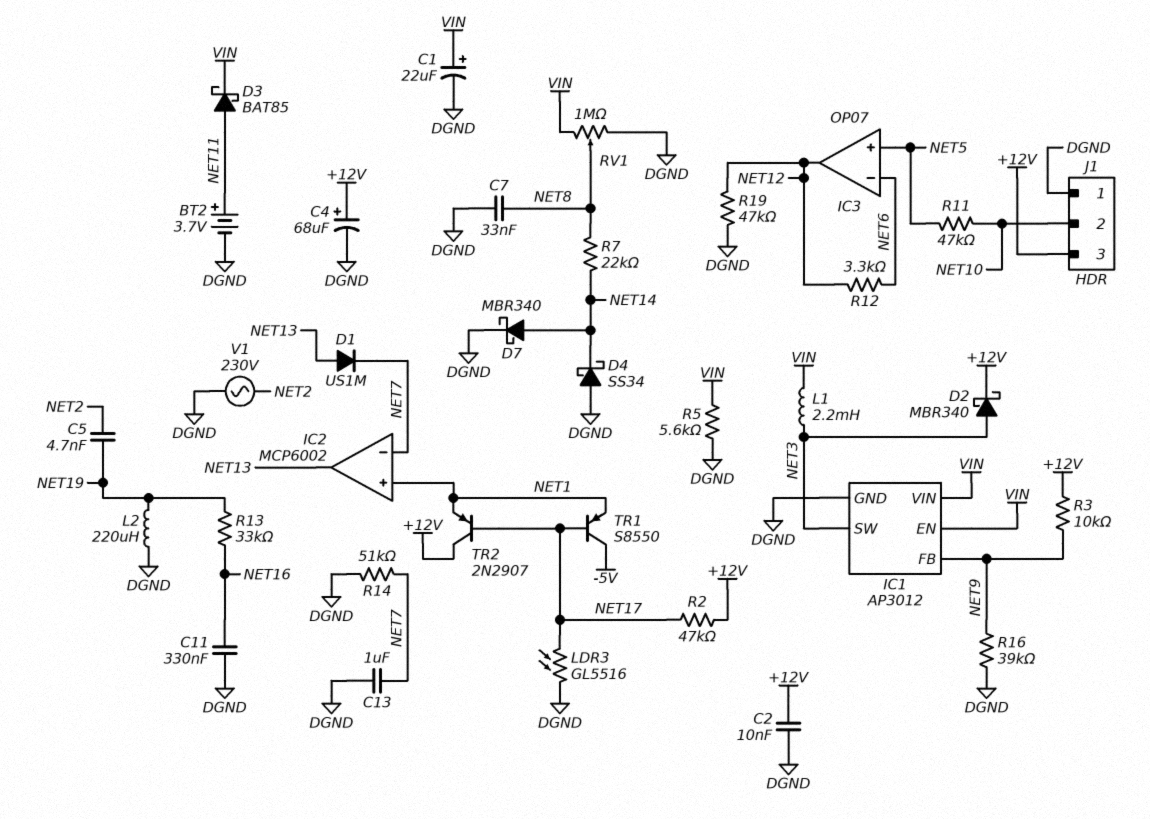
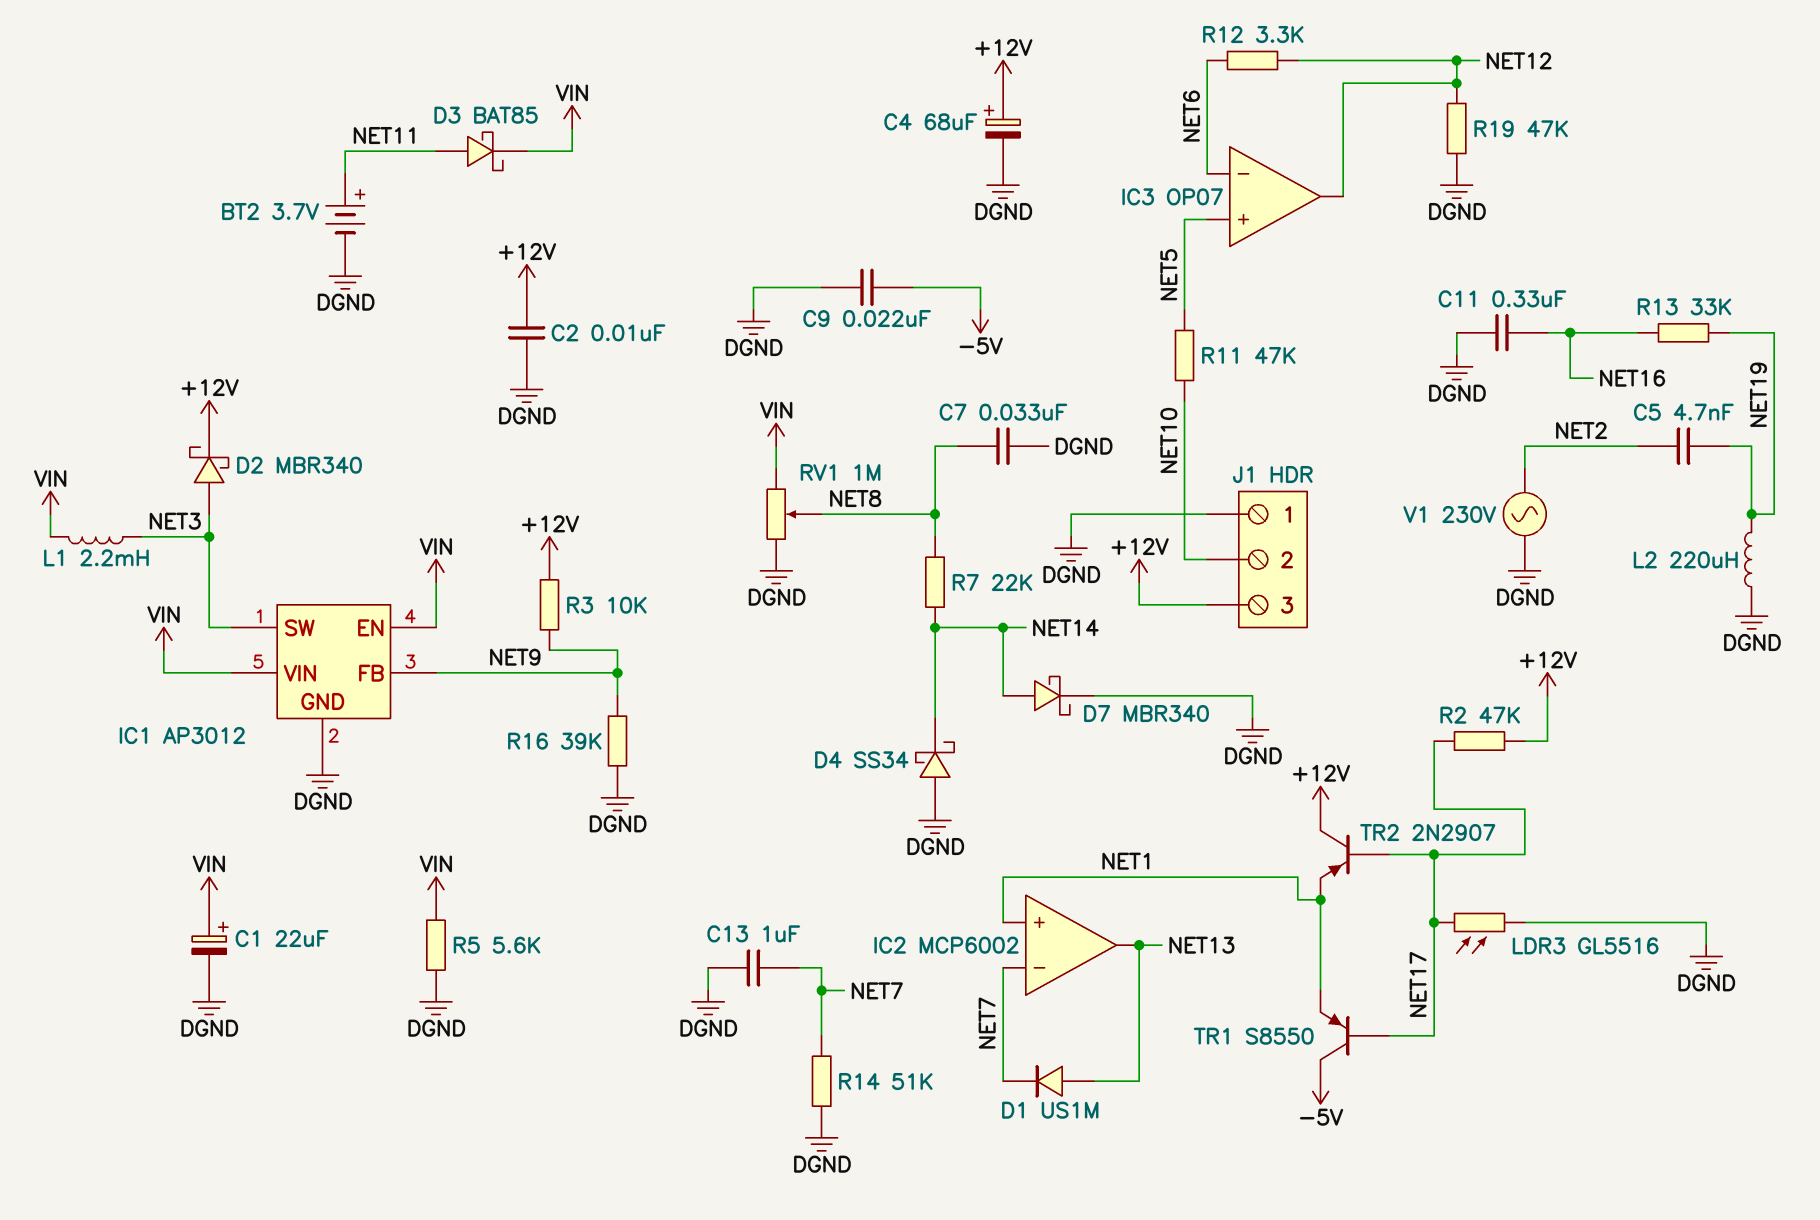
C9: none -> 22nF (-5V, DGND)

